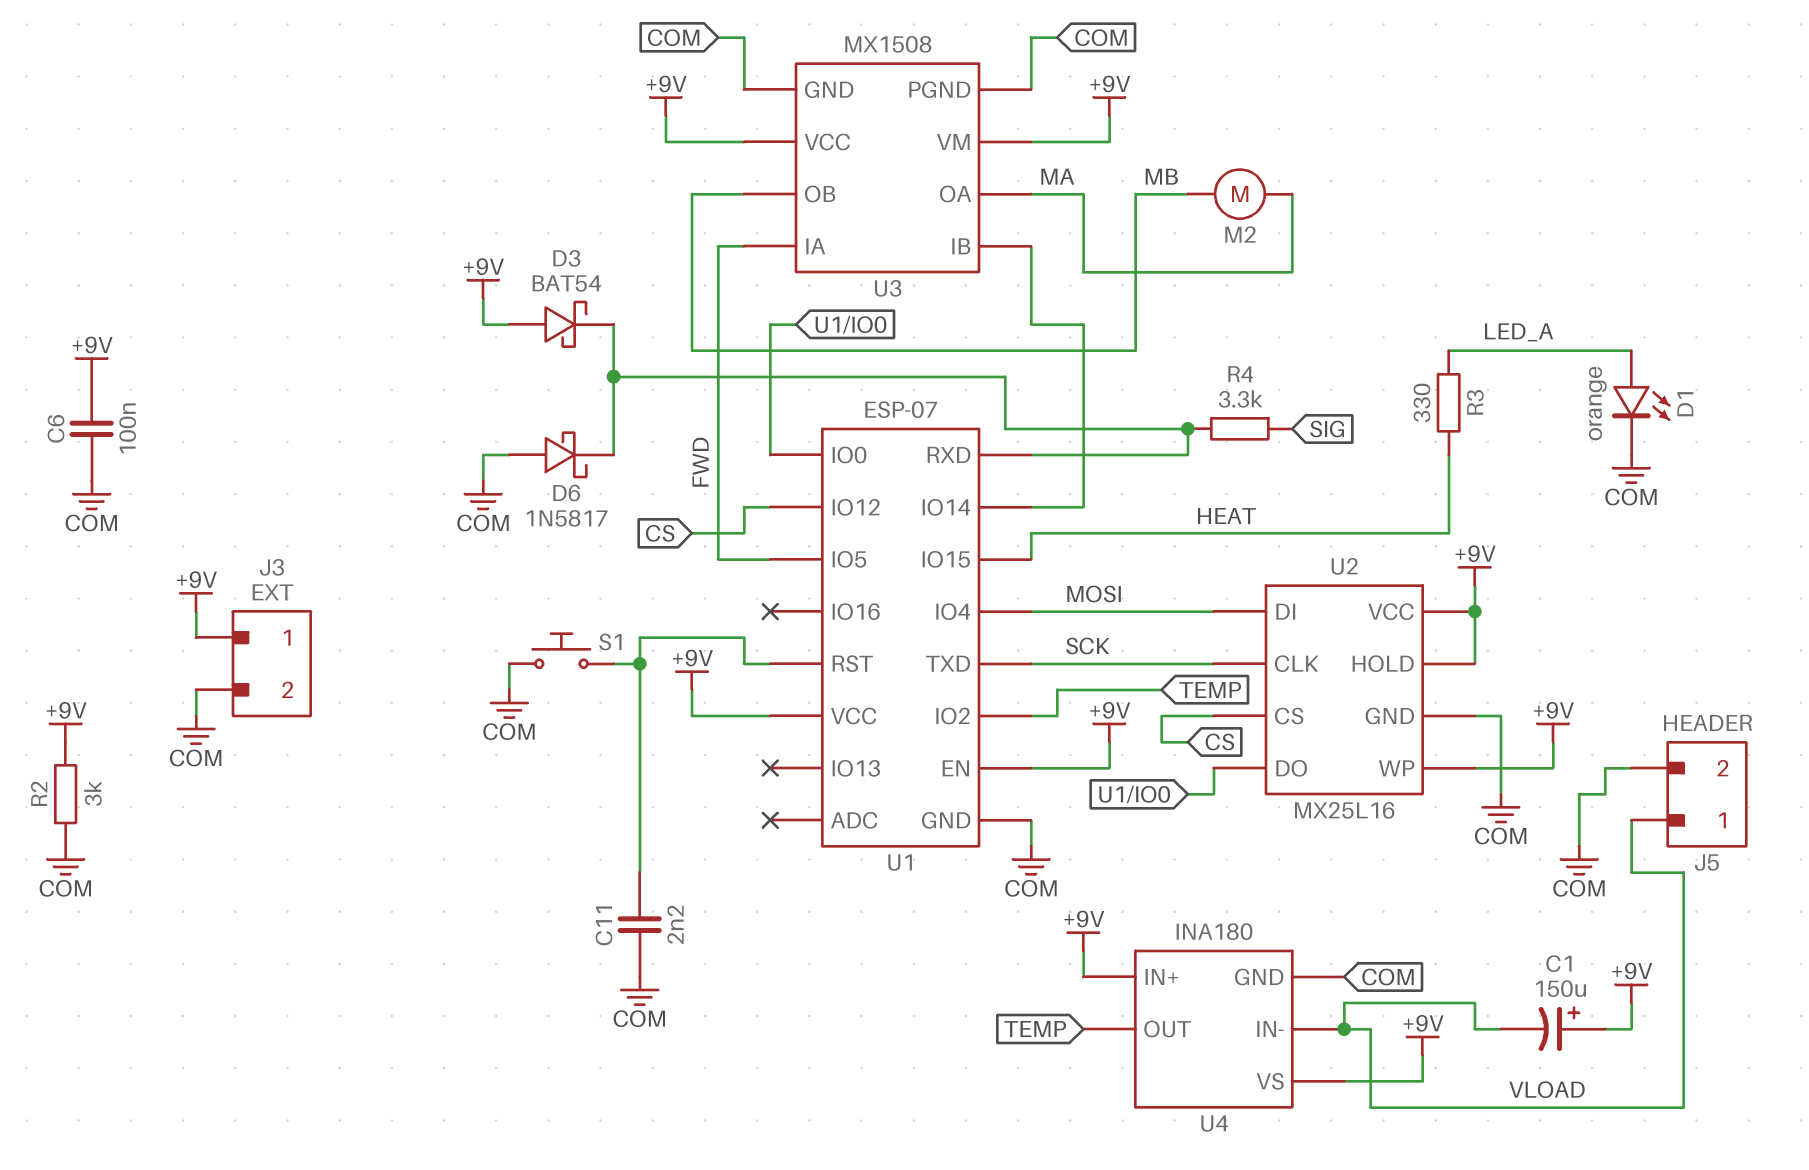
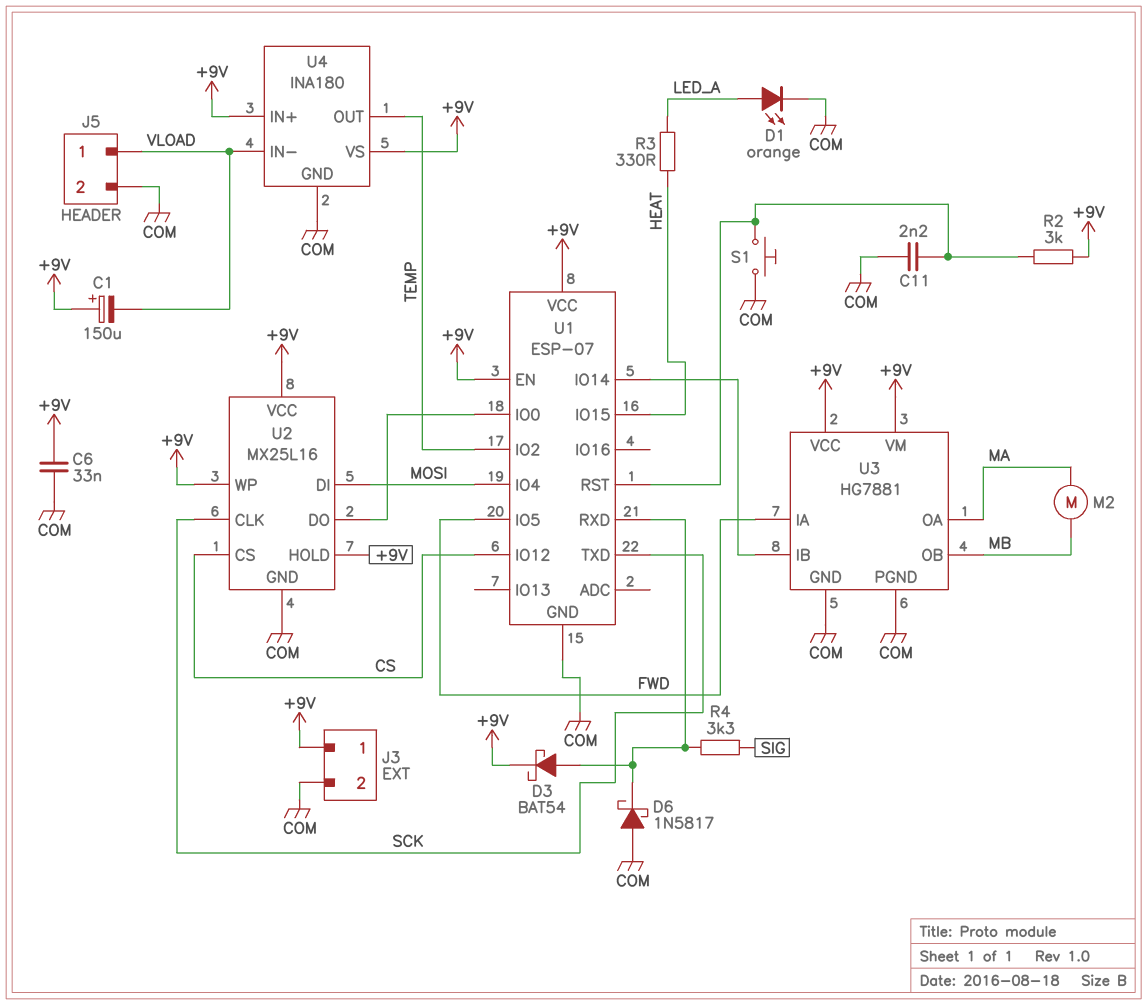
C6: 100nF (+9V, COM) -> 33nF (+9V, COM)
D3: schottky BAT54 (A +9V, K U1/RXD) -> schottky BAT54 (A U1/RXD, K +9V)
R2: 3k (+9V, COM) -> 3k (+9V, U1/RST)
U3: MX1508 -> HG7881

